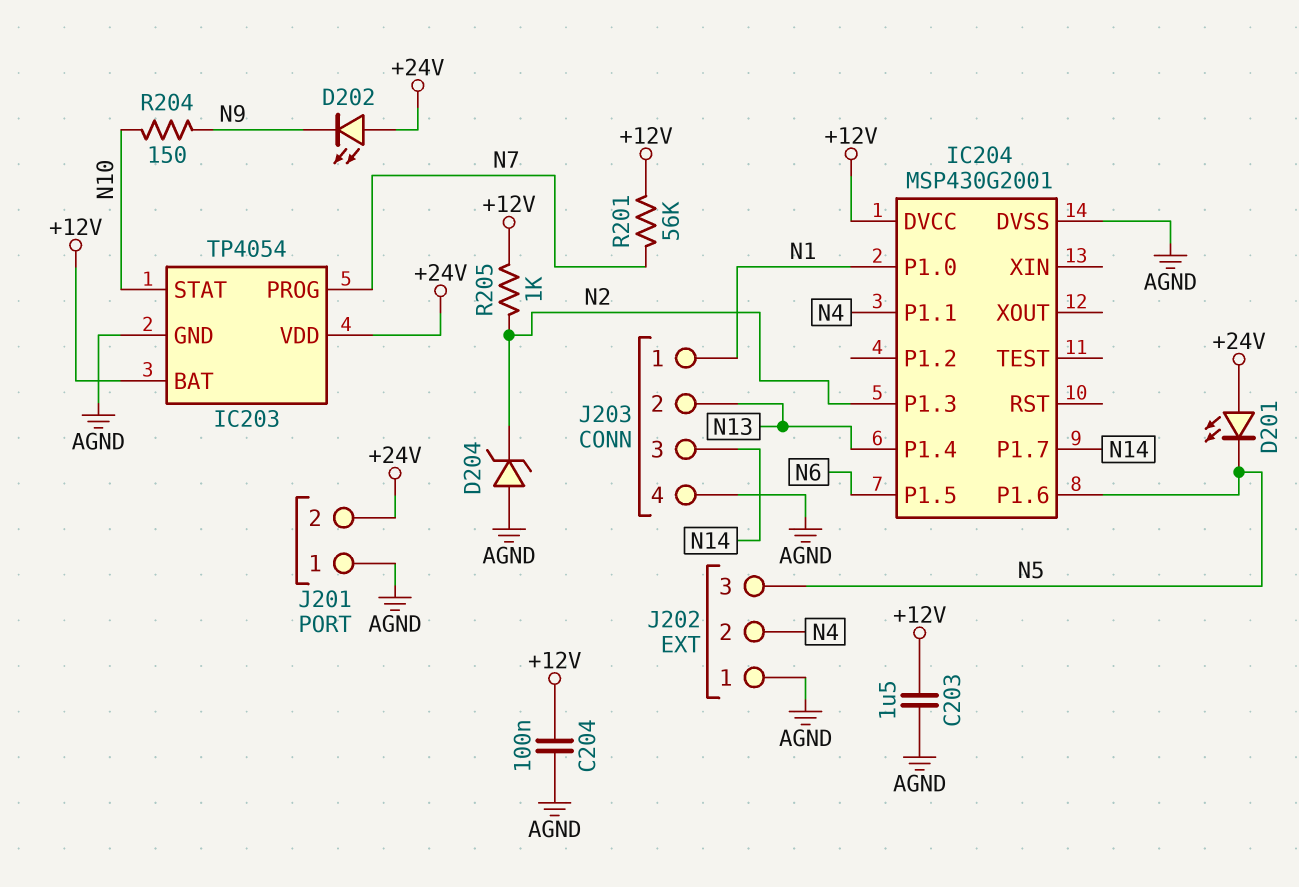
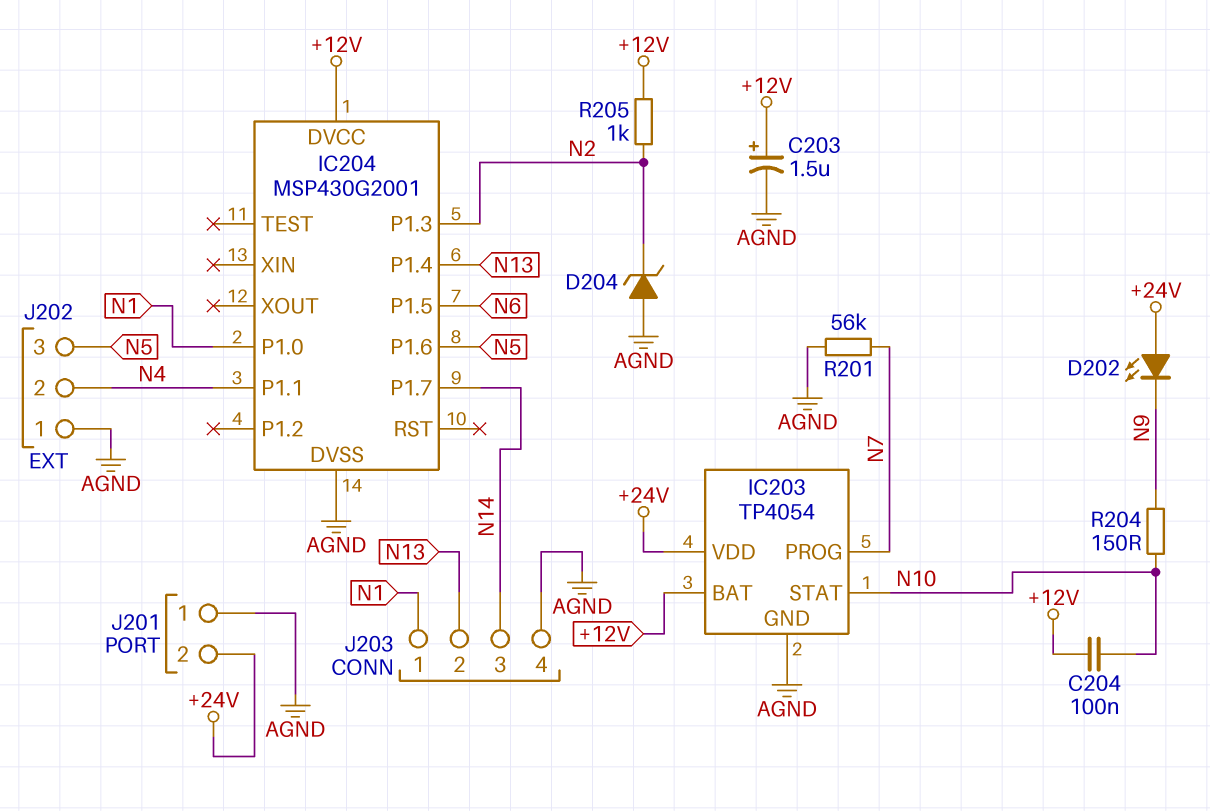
C203: 1.5uF (+12V, AGND) -> 1.5uF (plus +12V, minus AGND)
C204: 100nF (+12V, AGND) -> 100nF (+12V, N10)
D201: LED (A +24V, K N5) -> none
R201: 56k (+12V, N7) -> 56k (AGND, N7)

